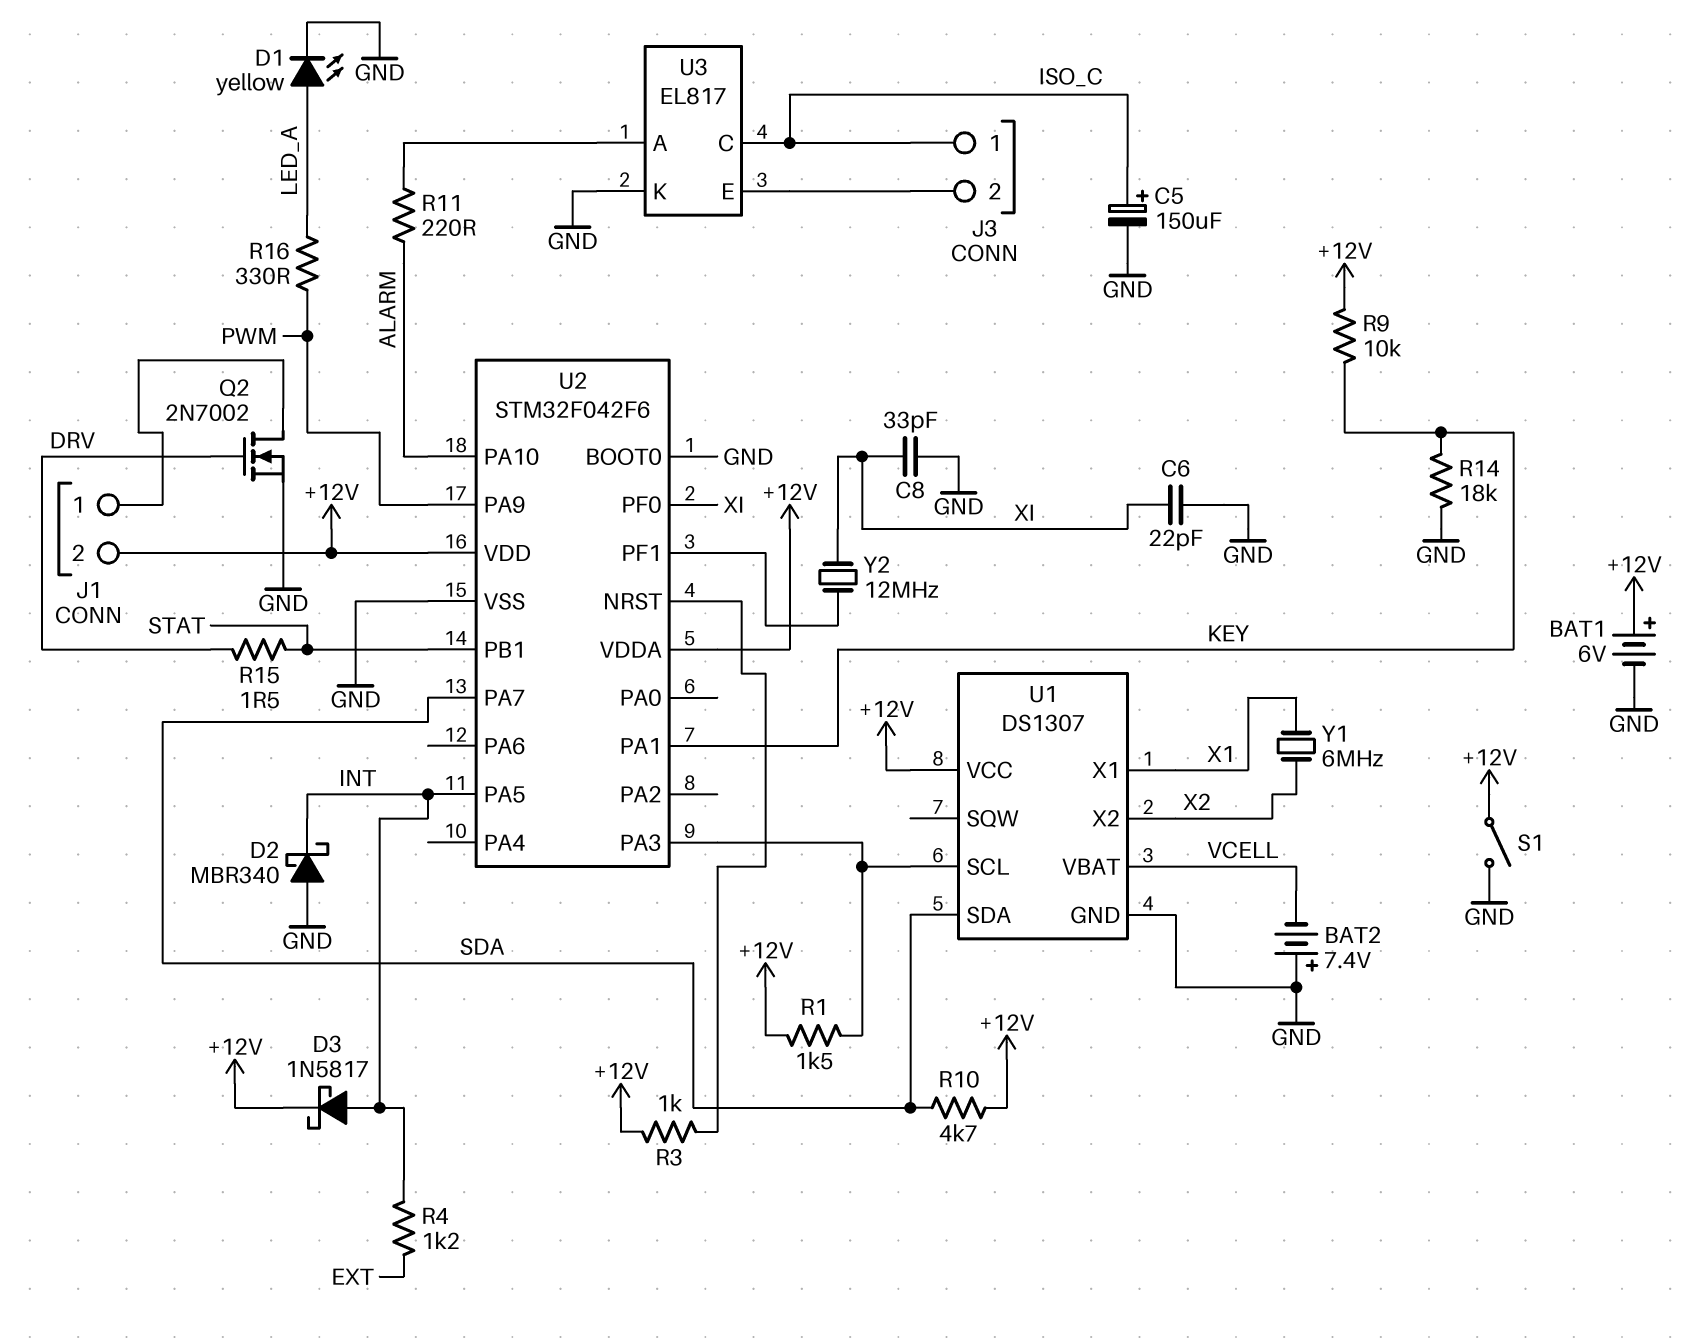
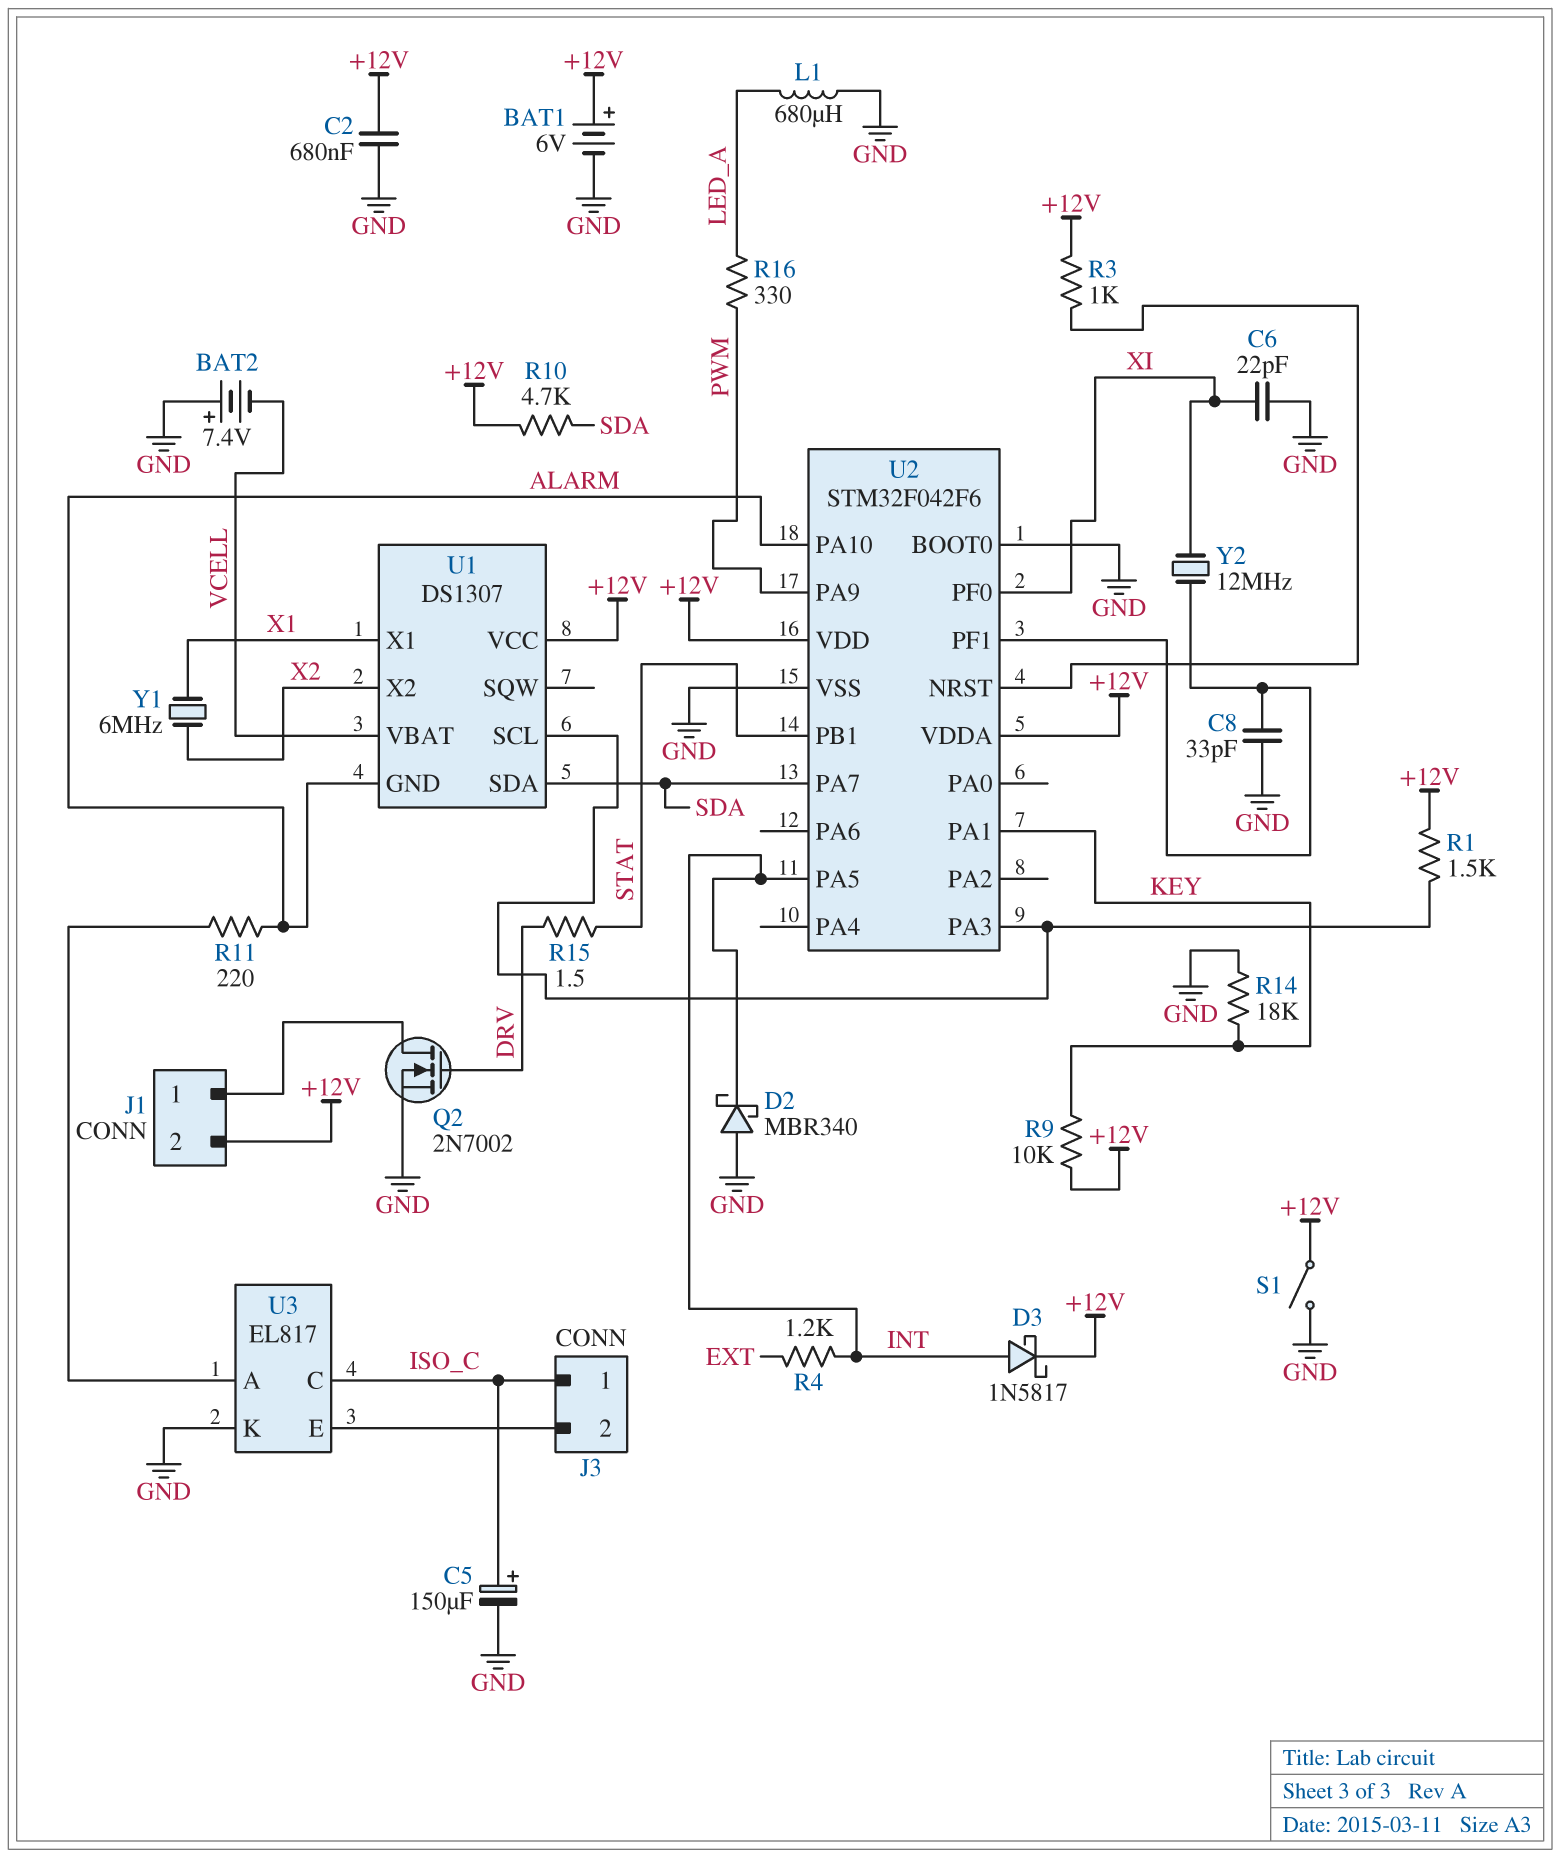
C2: none -> 680nF (+12V, GND)
C8: 33pF (GND, XI) -> 33pF (GND, U2/PF1)
D1: LED yellow (A LED_A, K GND) -> none
L1: none -> 680uH (GND, LED_A)
U1 pin GND: GND -> ALARM

